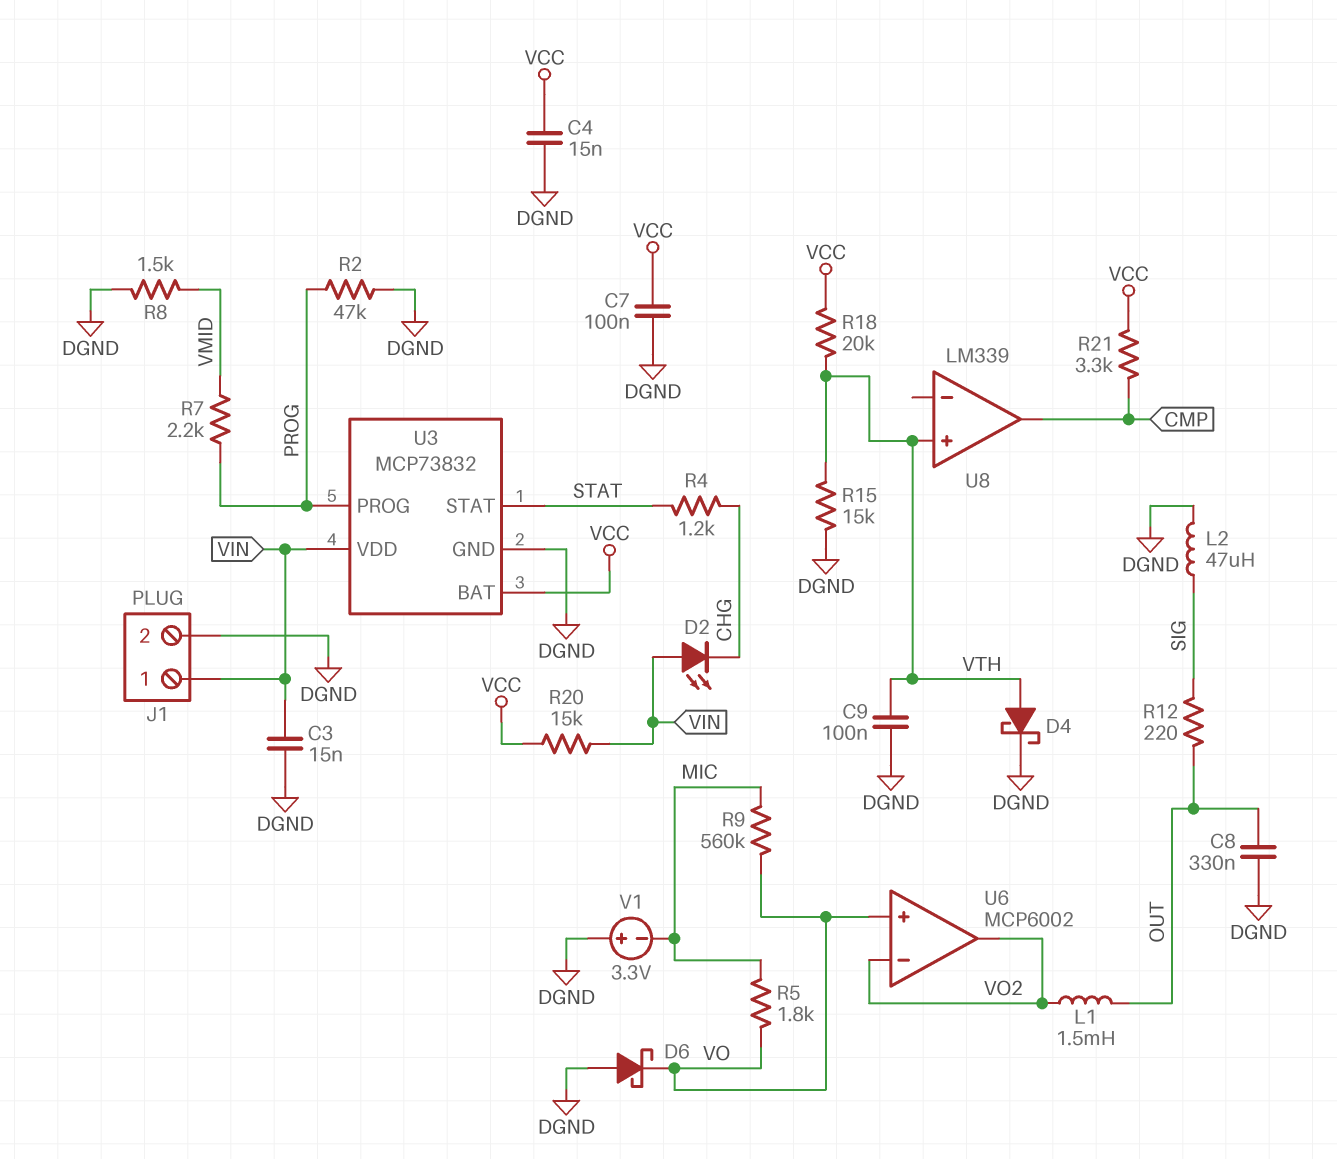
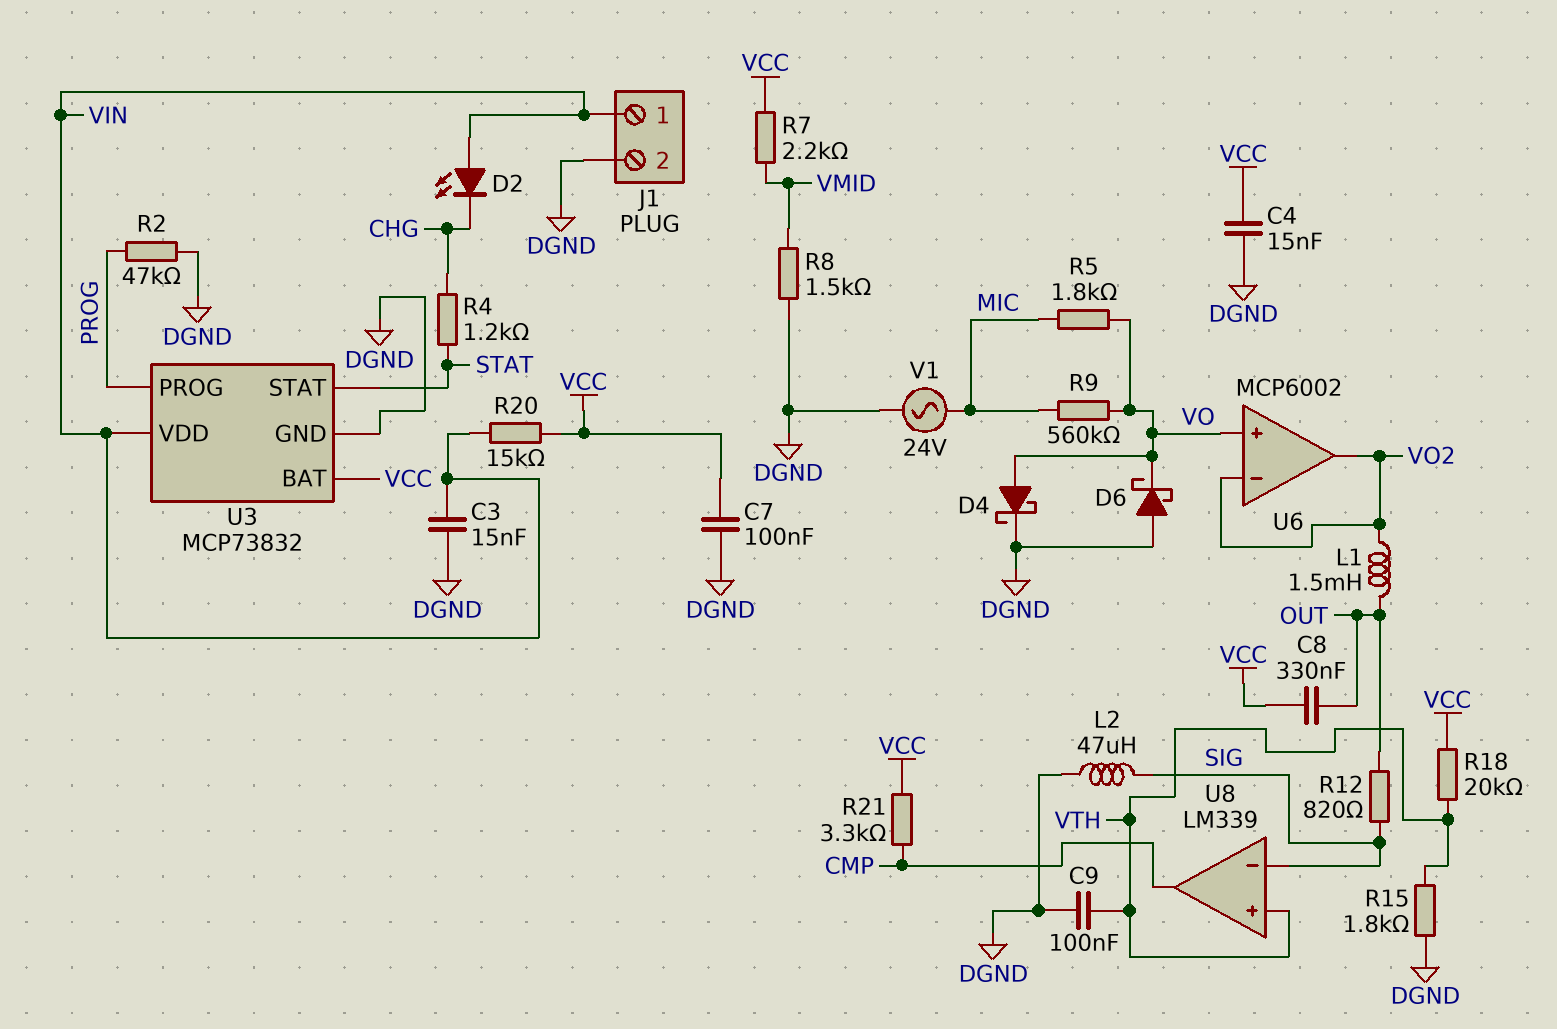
C8: 330nF (DGND, OUT) -> 330nF (OUT, VCC)
D4: schottky (A VTH, K DGND) -> schottky (A VO, K DGND)
R7: 2.2k (PROG, VMID) -> 2.2k (VCC, VMID)
R12: 220 (OUT, SIG) -> 820 (OUT, SIG)
R15: 15k (DGND, VTH) -> 1.8k (DGND, VTH)
U8 pin in-: none -> SIG
V1: 3.3V (plus DGND, minus MIC) -> AC 24V (DGND, MIC)

